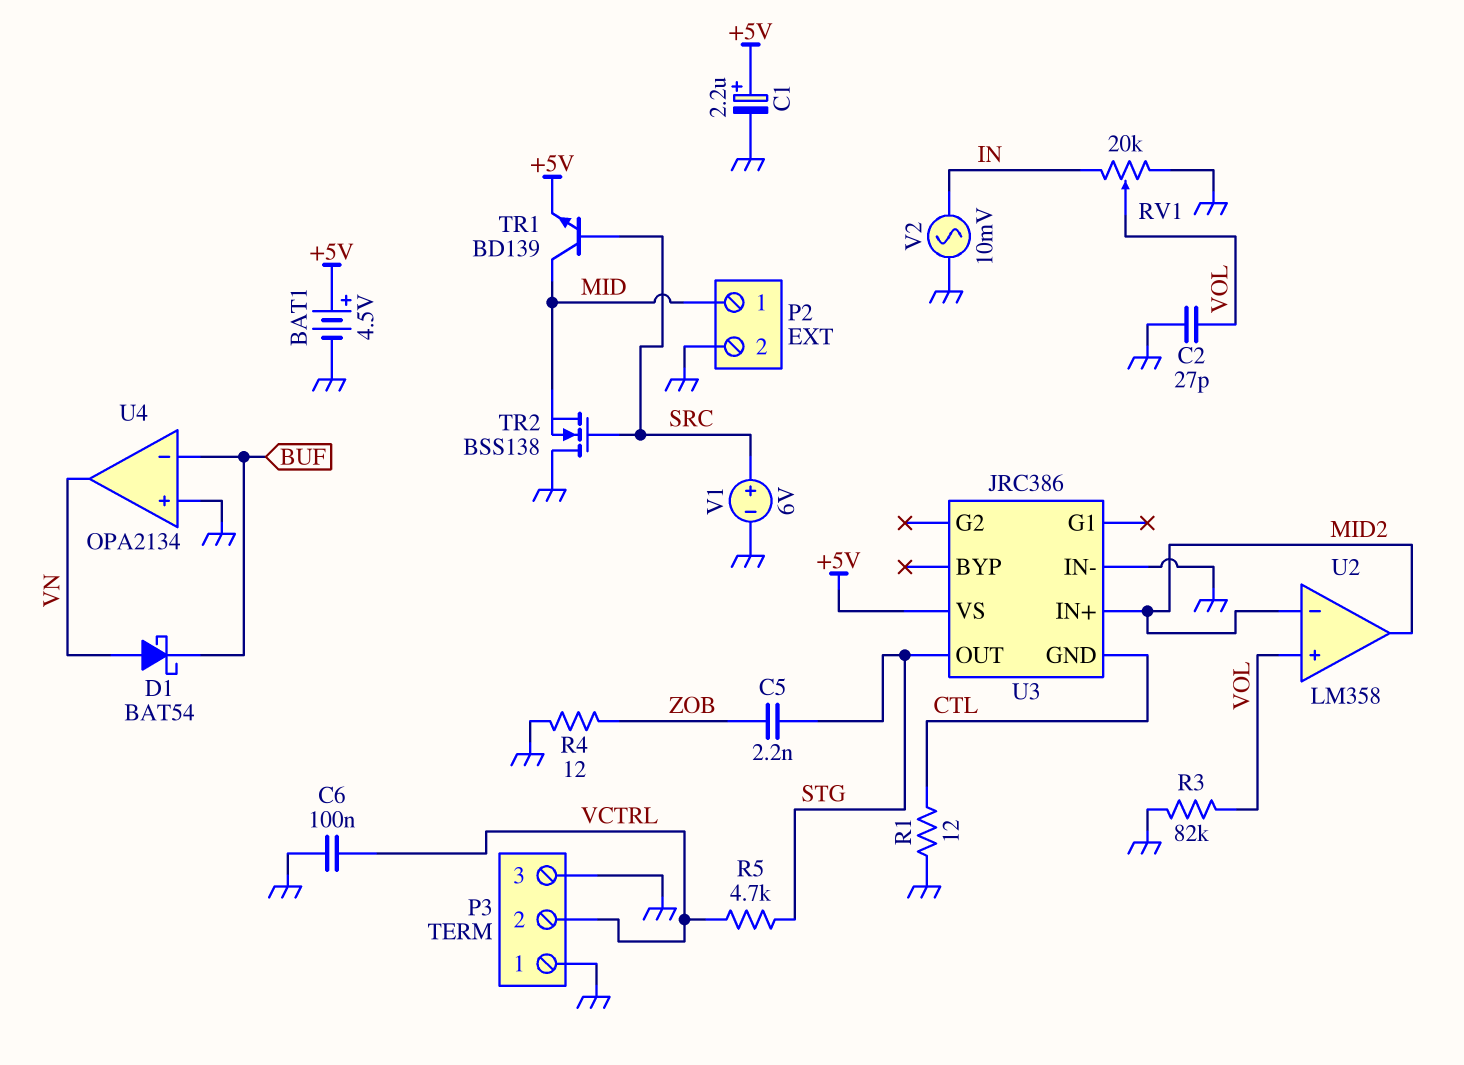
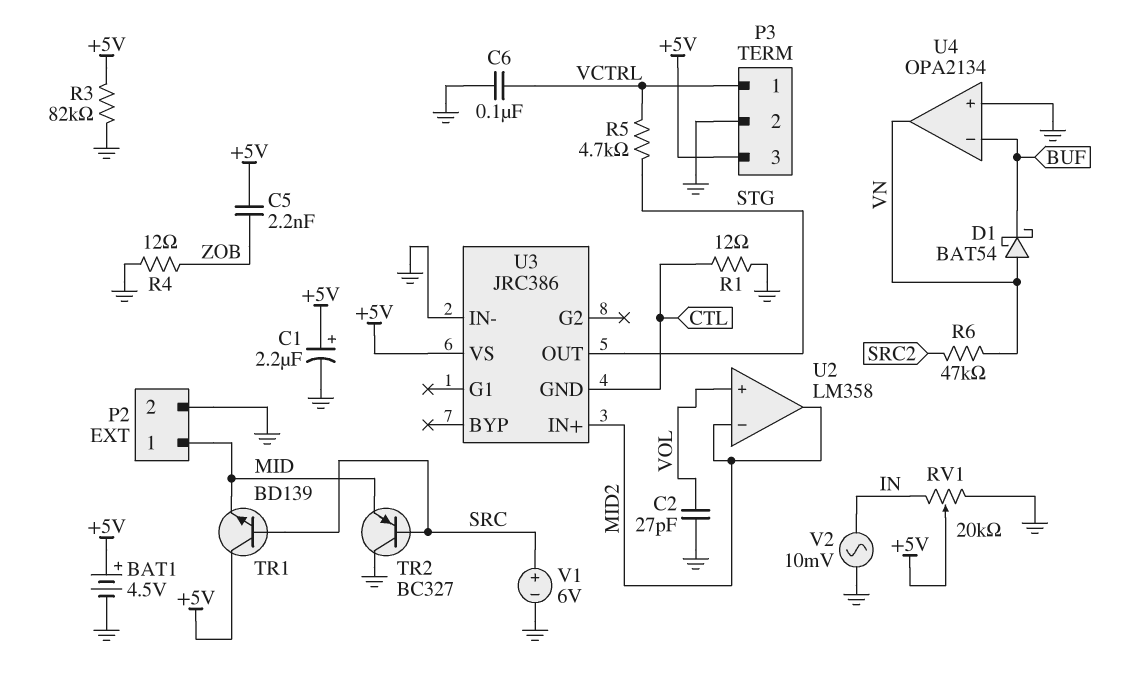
C5: 2.2nF (STG, ZOB) -> 2.2nF (+5V, ZOB)
P3 pin 1: GND -> VCTRL
P3 pin 2: VCTRL -> GND
P3 pin 3: GND -> +5V
R3: 82k (GND, VOL) -> 82k (+5V, GND)
R6: none -> 47k (SRC2, VN)
RV1: 20k (GND, IN, wiper VOL) -> 20k (GND, IN, wiper +5V)
TR1: NPN BD139 (B SRC, C MID, E +5V) -> NPN BD139 (B SRC, C +5V, E MID)
TR2: NMOS BSS138 (G SRC, D GND, S MID) -> PNP BC327 (B SRC, C GND, E MID)

